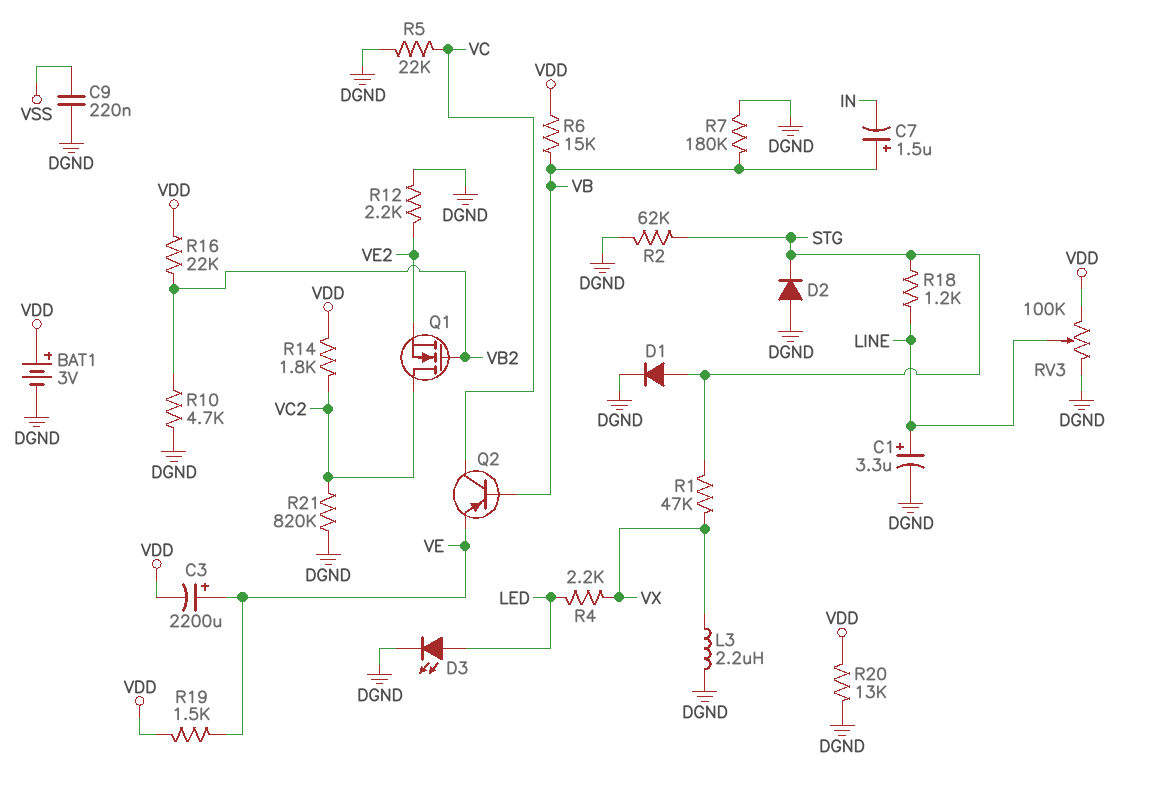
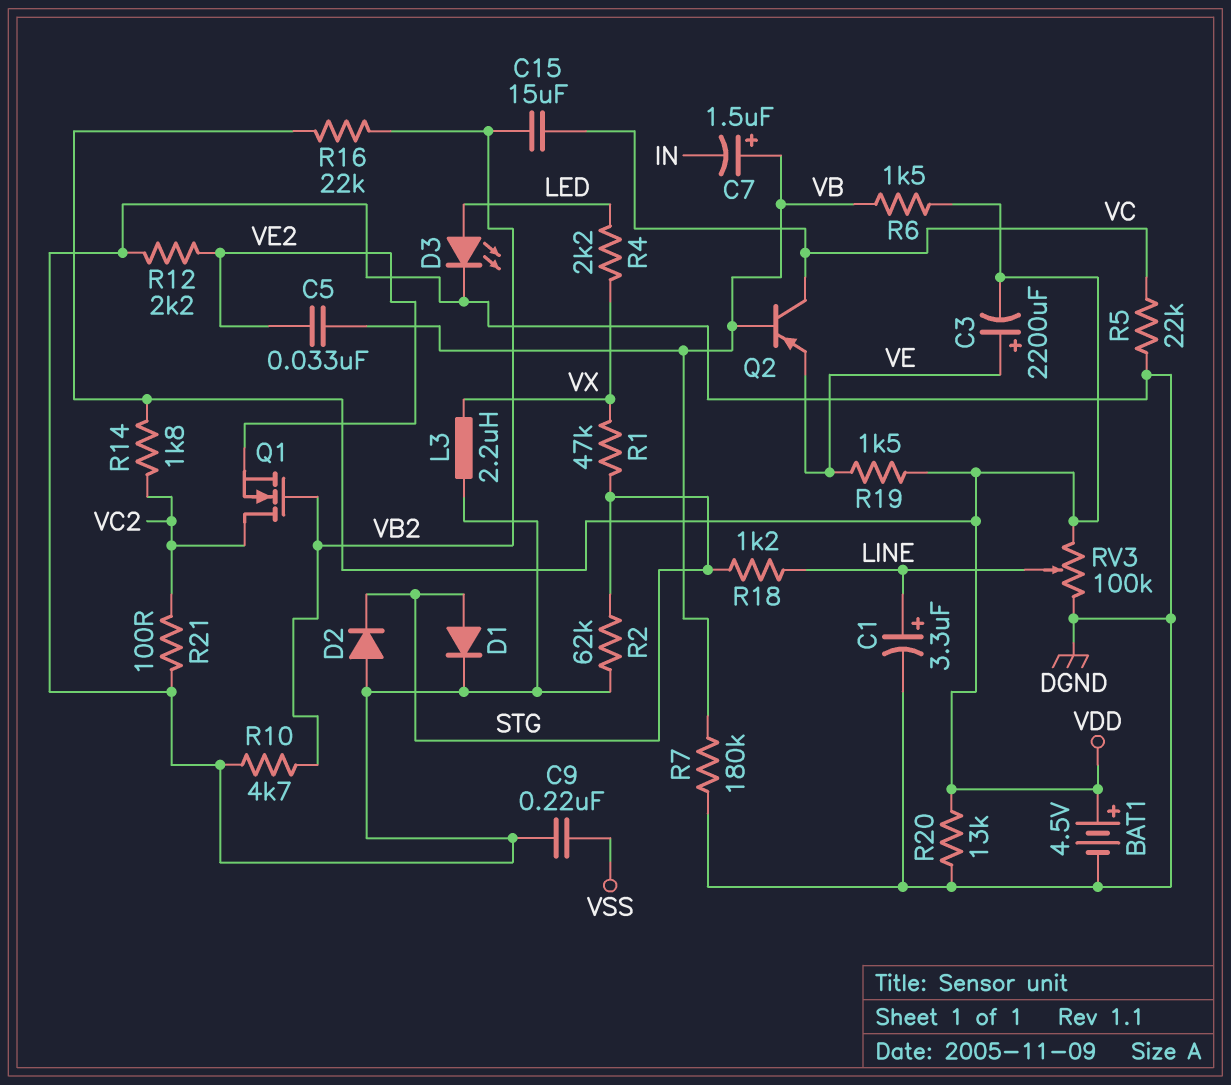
BAT1: 3V (plus VDD, minus DGND) -> 4.5V (plus VDD, minus DGND)
C5: none -> 33nF (VB, VE2)
C15: none -> 15uF (VB2, VC)
R6: 15k (VB, VDD) -> 1.5k (VB, VDD)
R21: 820k (DGND, VC2) -> 100 (DGND, VC2)

